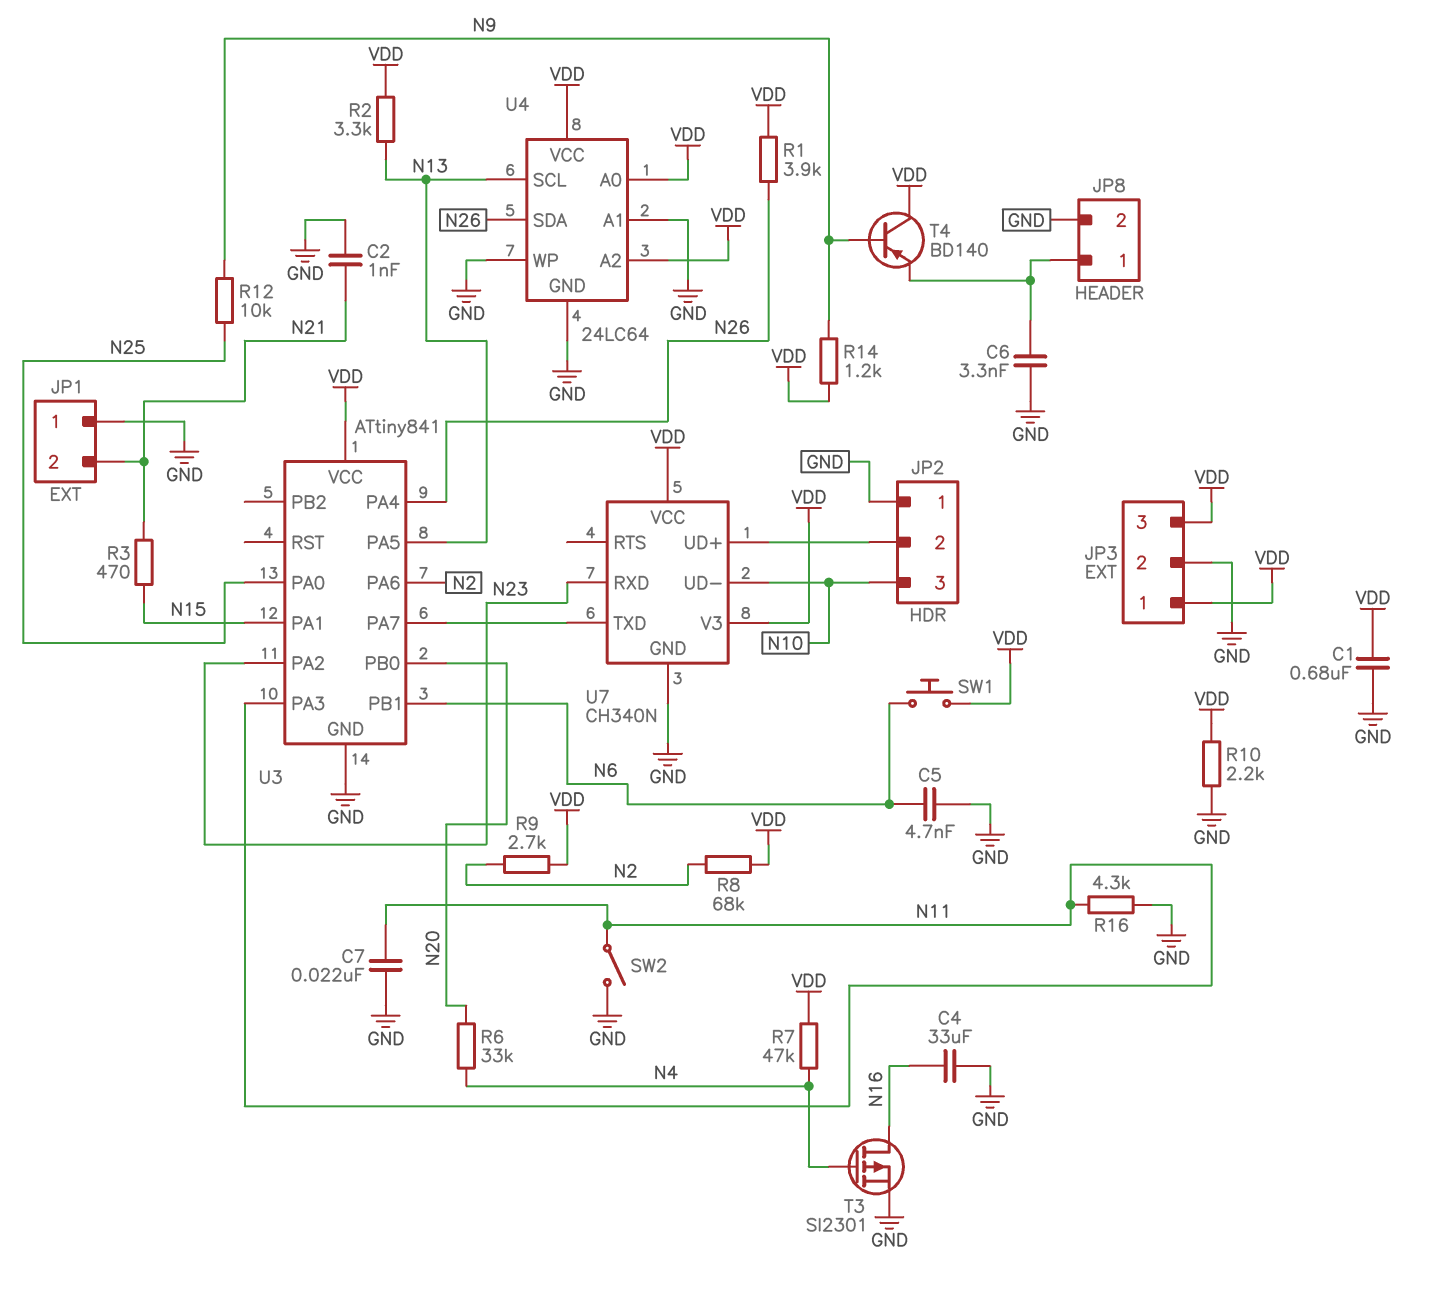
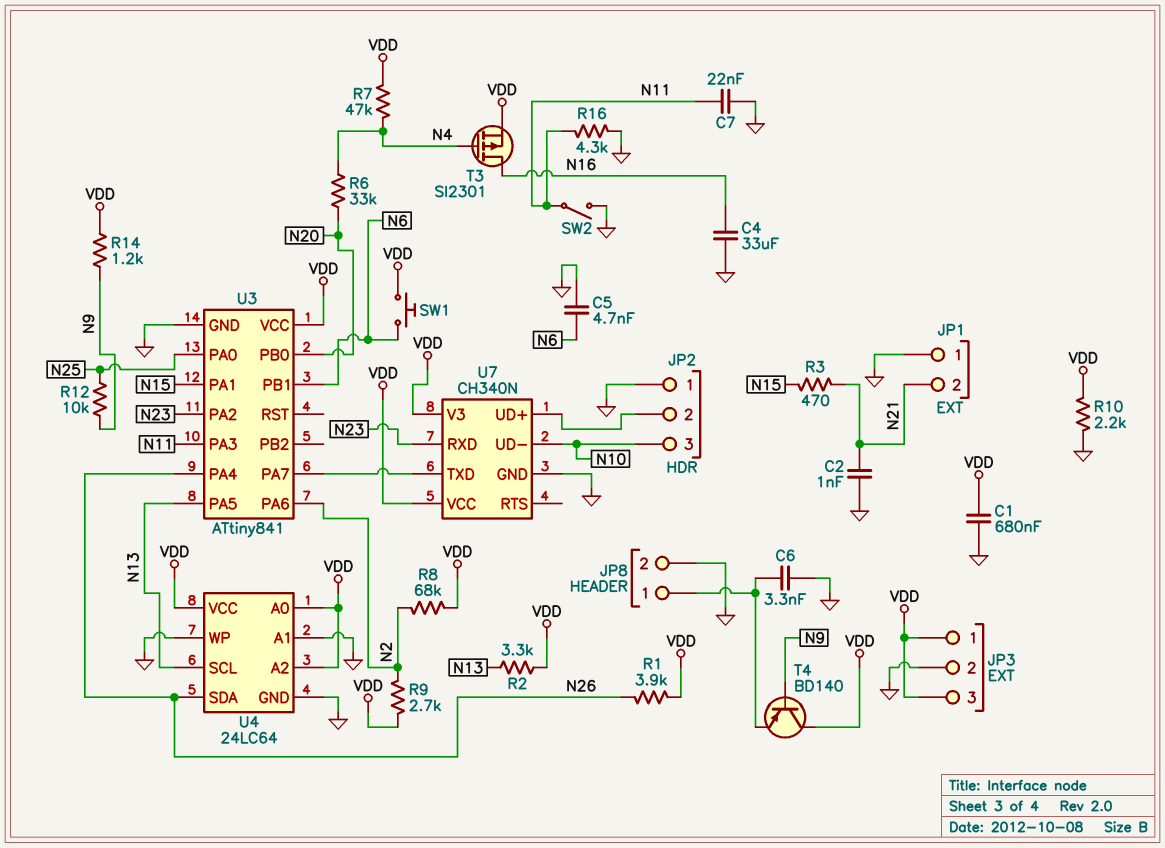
T3: PMOS SI2301 (G N4, D N16, S GND) -> PMOS SI2301 (G N4, D N16, S VDD)

